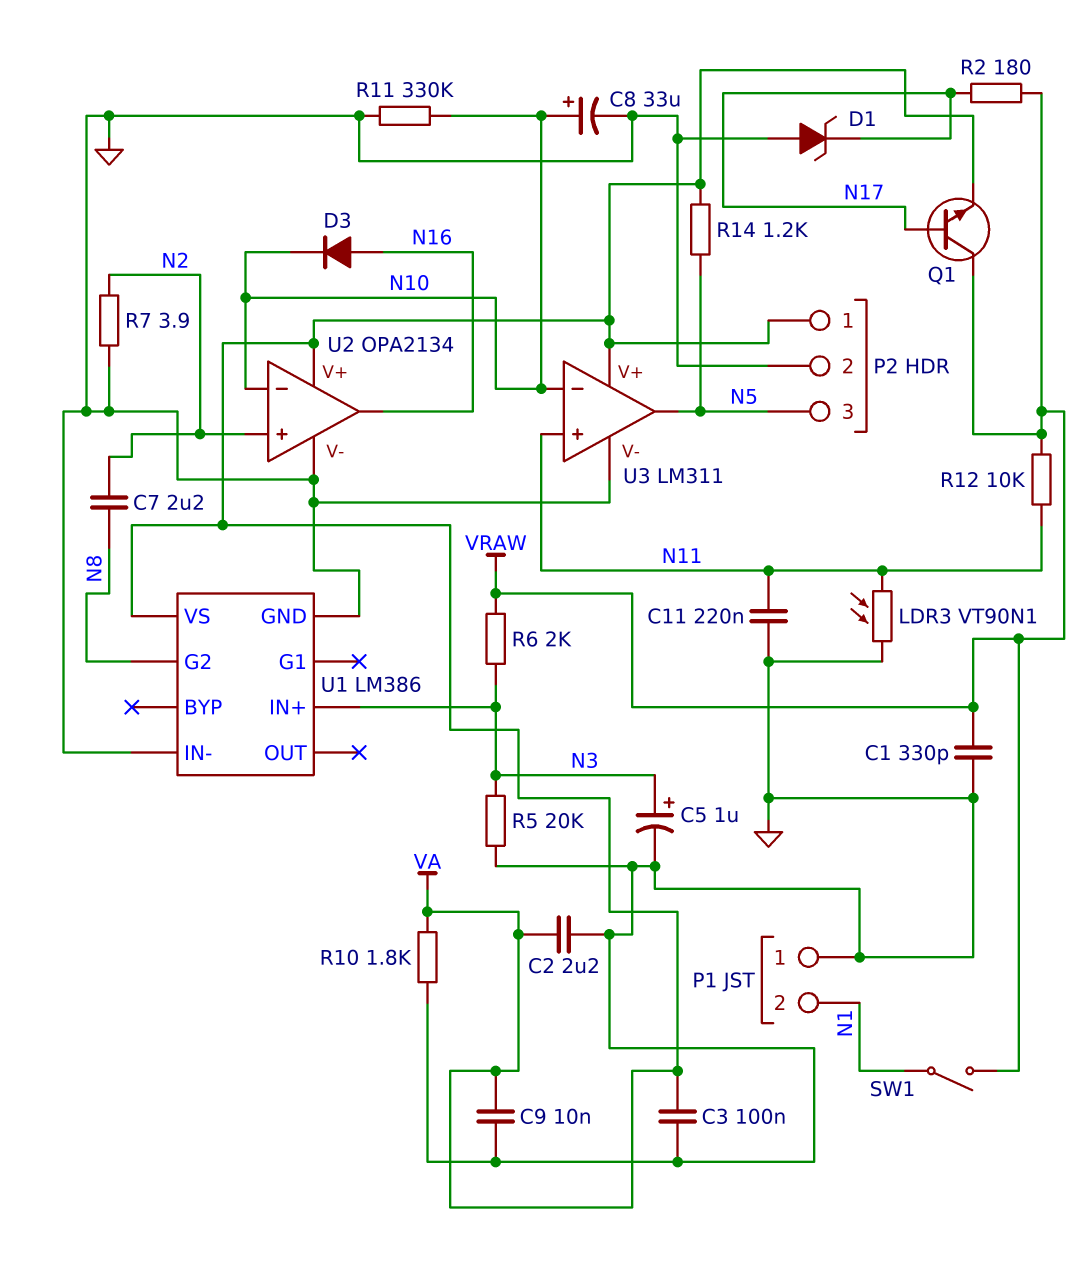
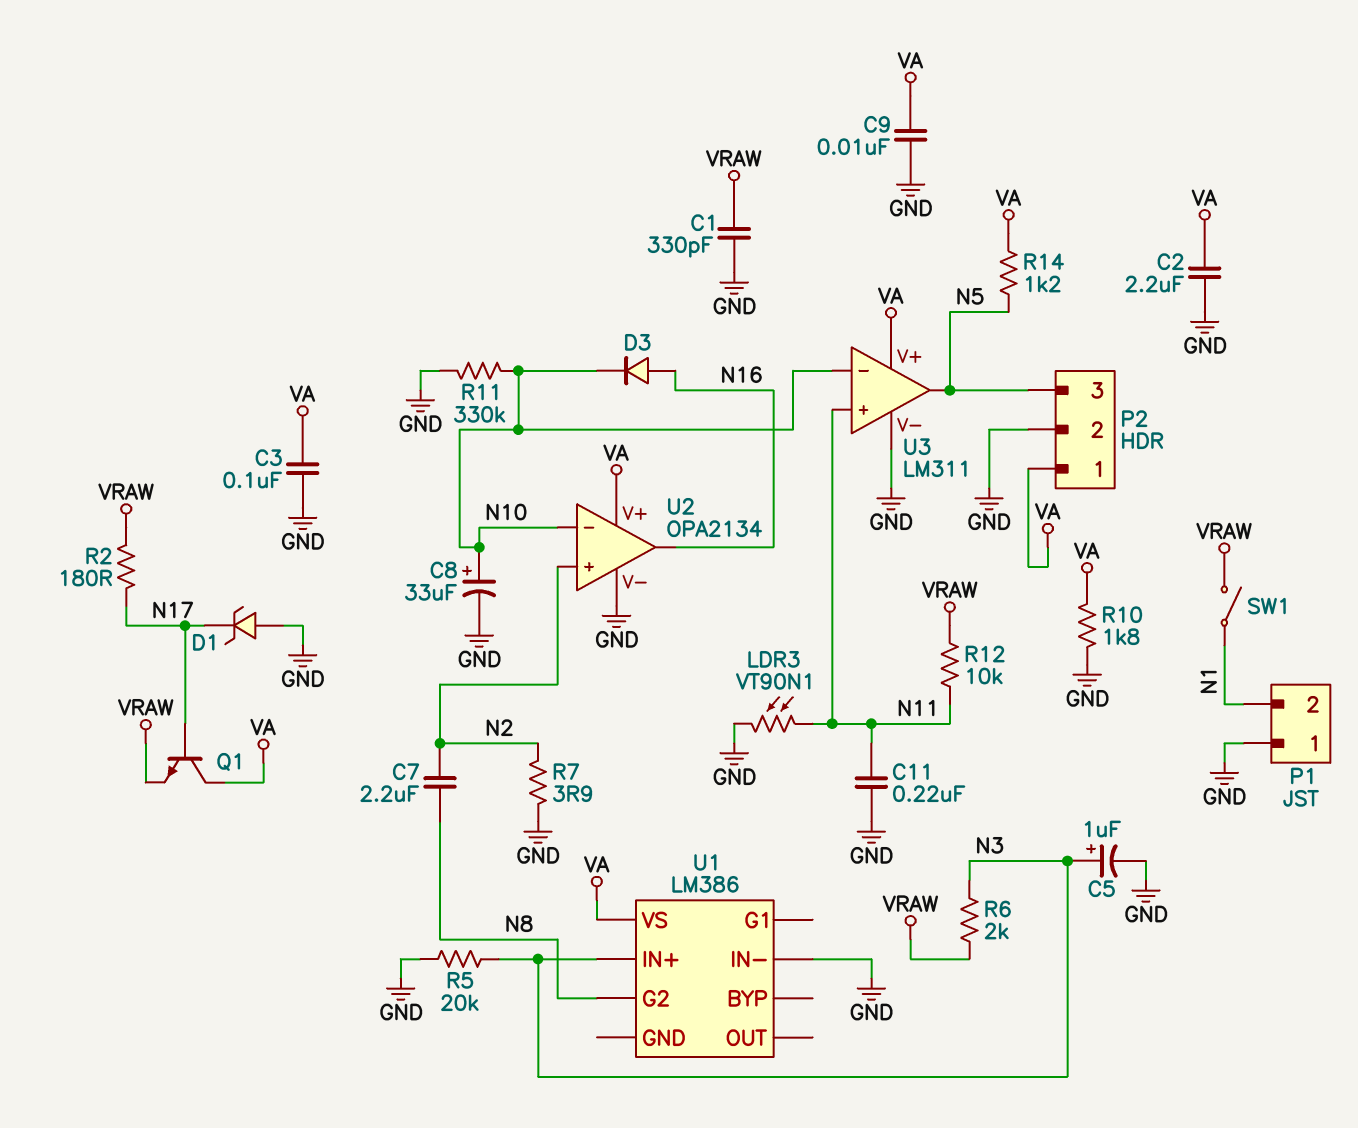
Q1: NPN (B N17, C VRAW, E VA) -> NPN (B N17, C VA, E VRAW)
U1 pin GND: GND -> none

